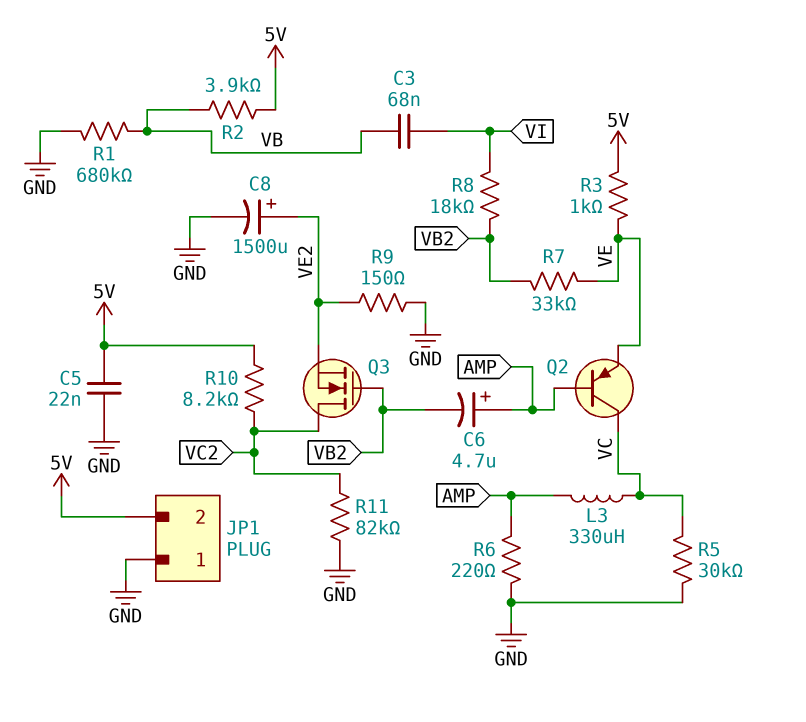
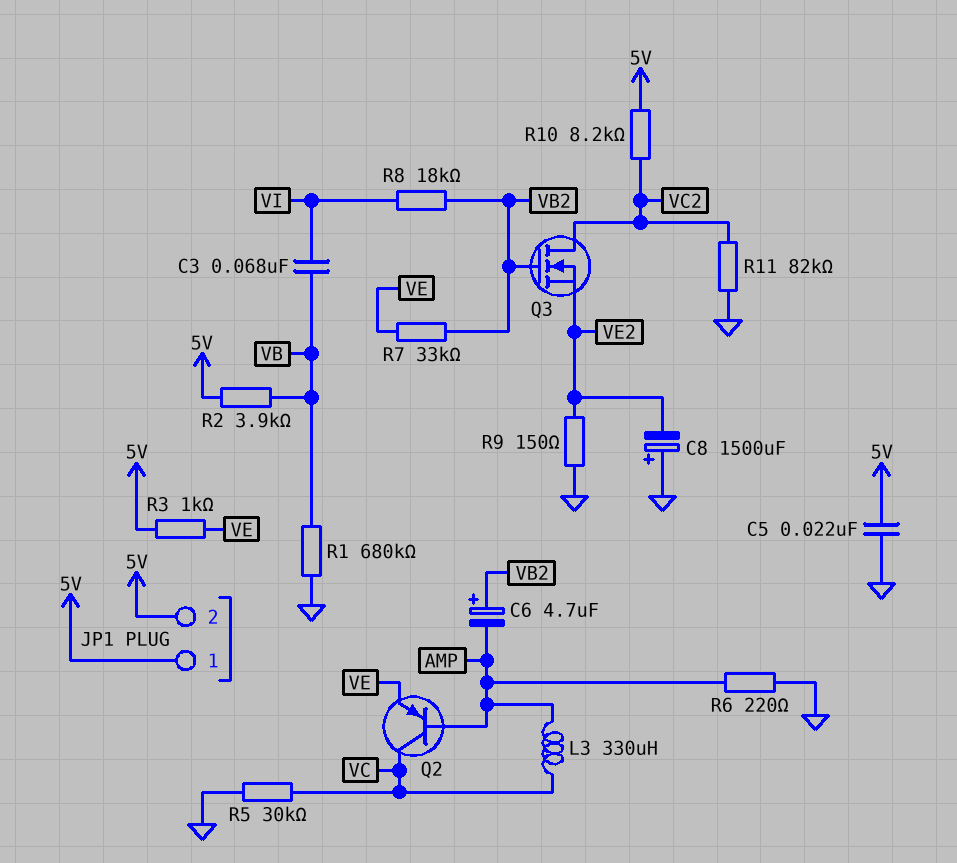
C6: 4.7uF (plus AMP, minus VB2) -> 4.7uF (plus VB2, minus AMP)
C8: 1500uF (plus VE2, minus GND) -> 1500uF (plus GND, minus VE2)
JP1 pin 1: GND -> 5V

